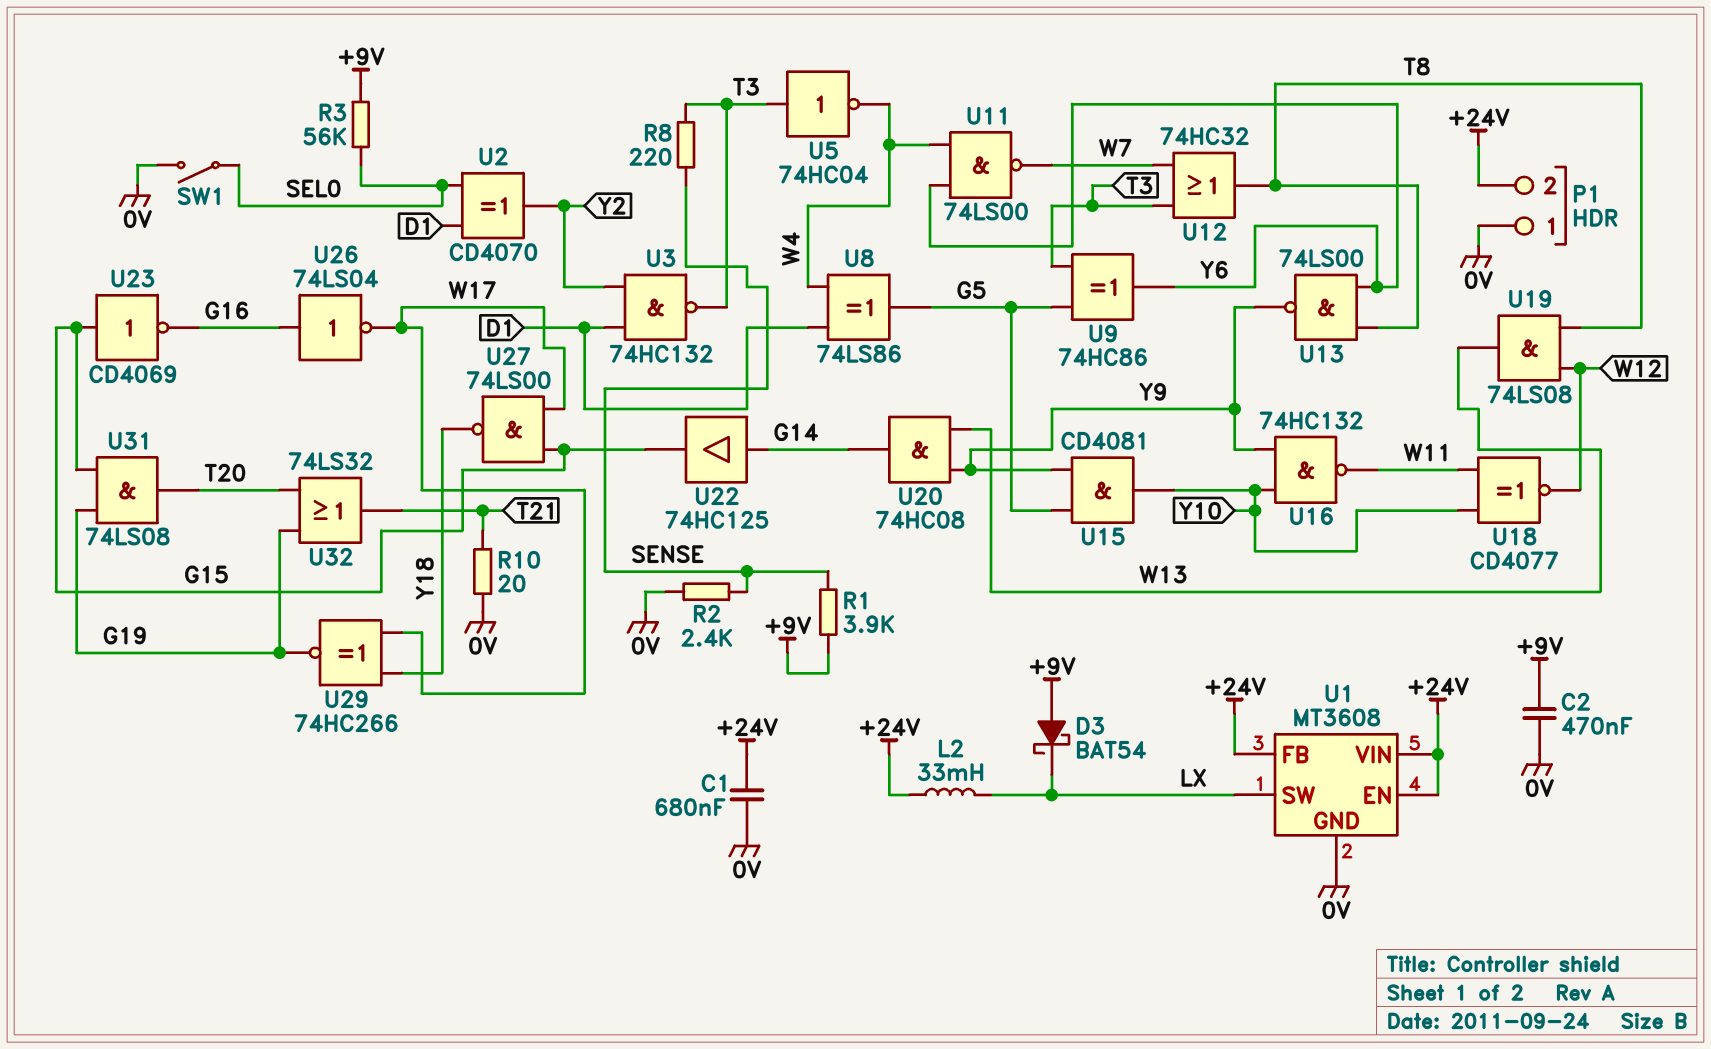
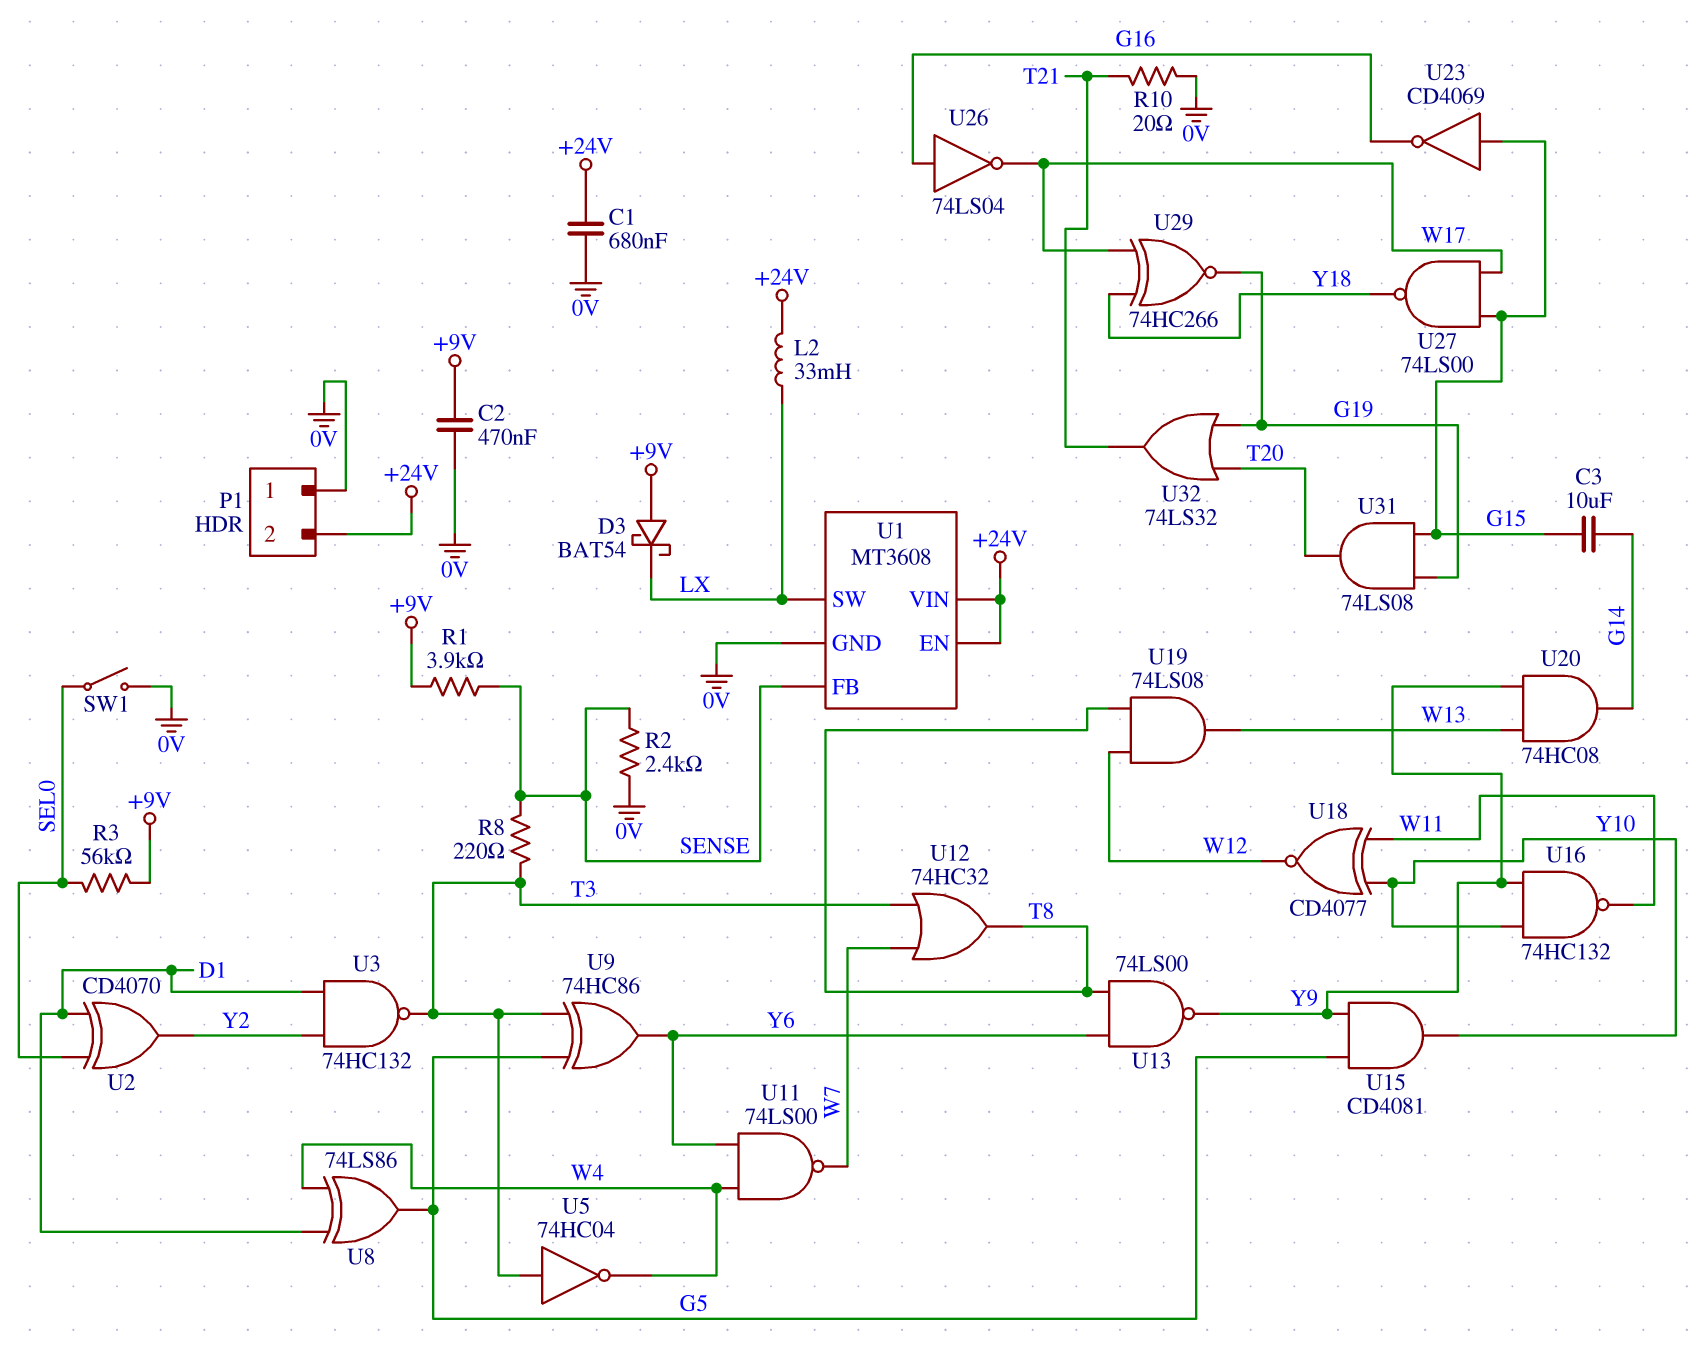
C3: none -> 10uF (G14, G15)
U1 pin FB: +24V -> SENSE
U22: buffer 74HC125 (in G14, out G15) -> none

